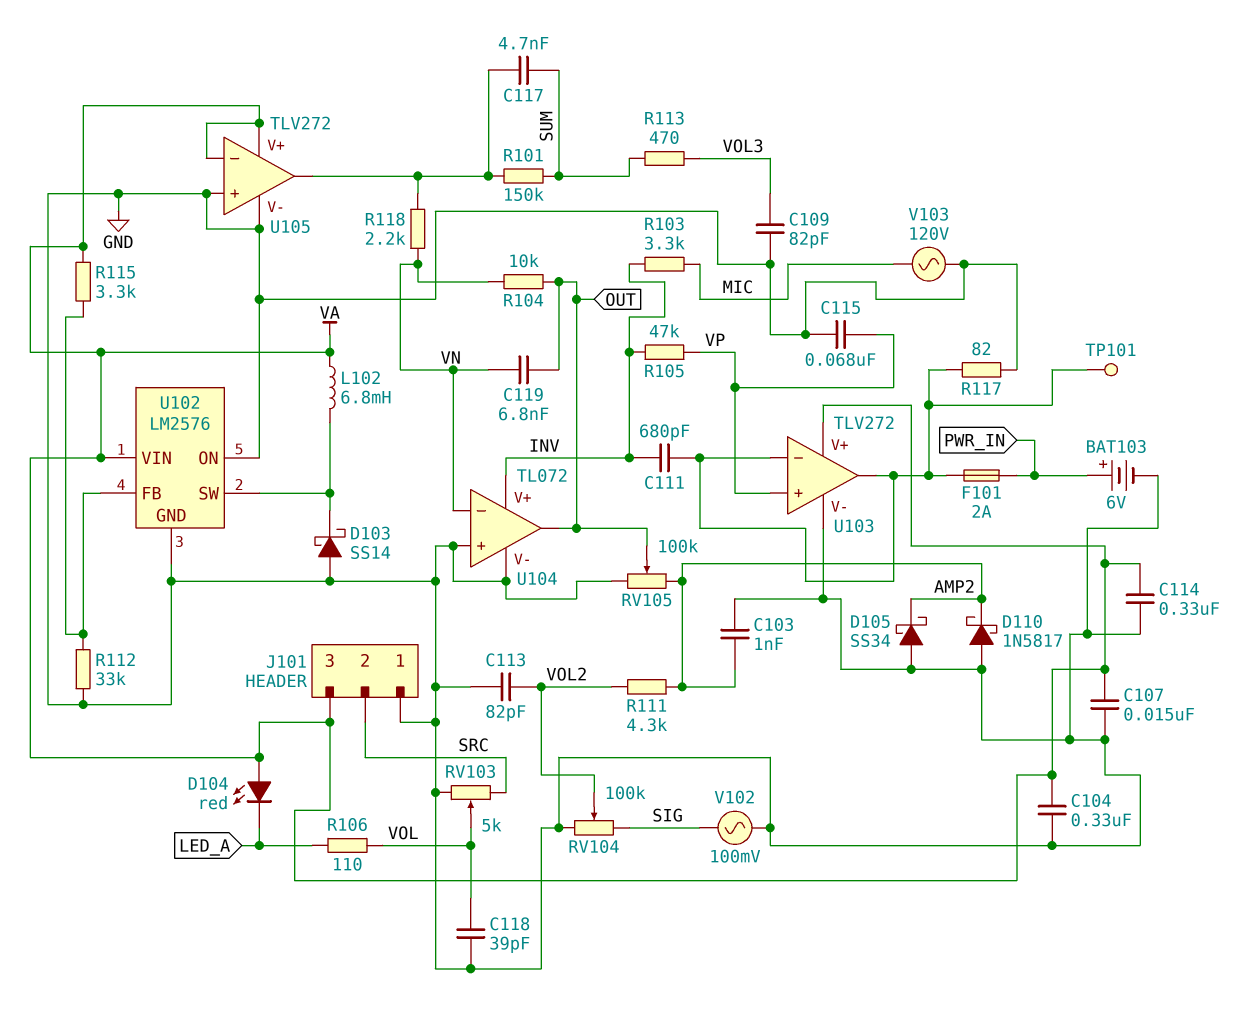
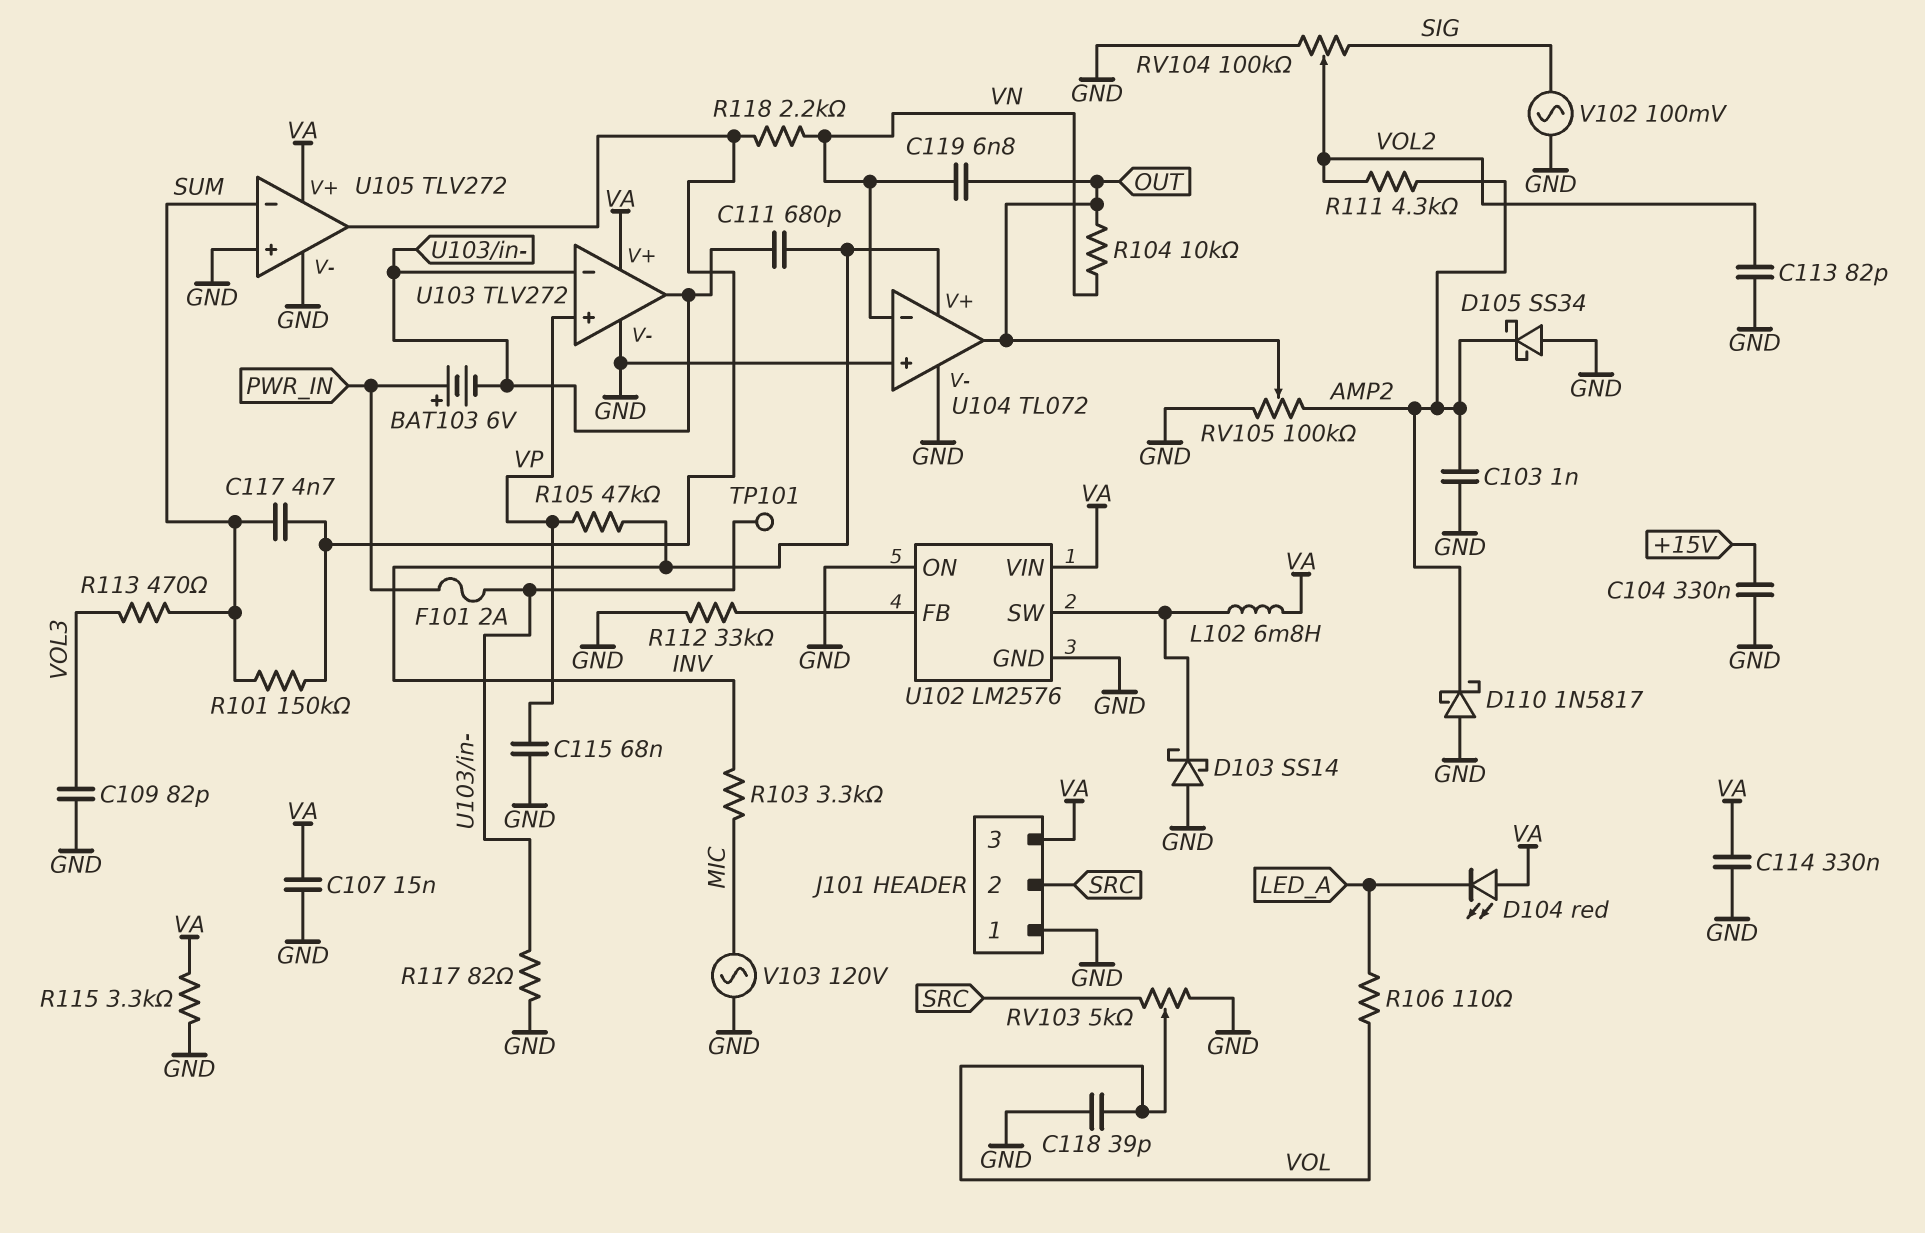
BAT103: 6V (plus PWR_IN, minus GND) -> 6V (plus PWR_IN, minus U103/in-)
C104: 330nF (GND, VA) -> 330nF (+15V, GND)
R115: 3.3k (U102/FB, VA) -> 3.3k (GND, VA)
U105 pin in-: VA -> SUM

